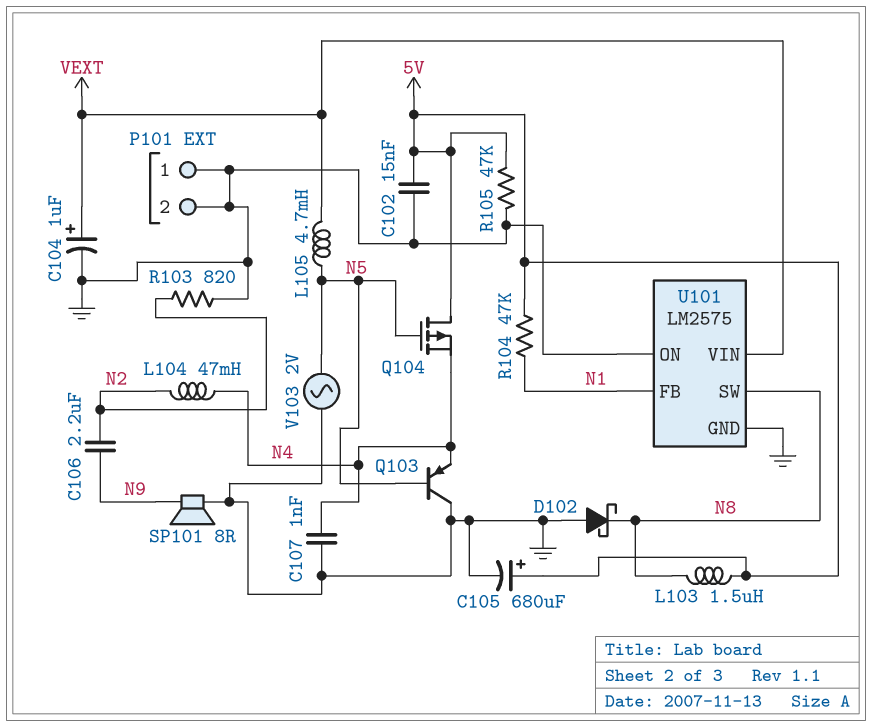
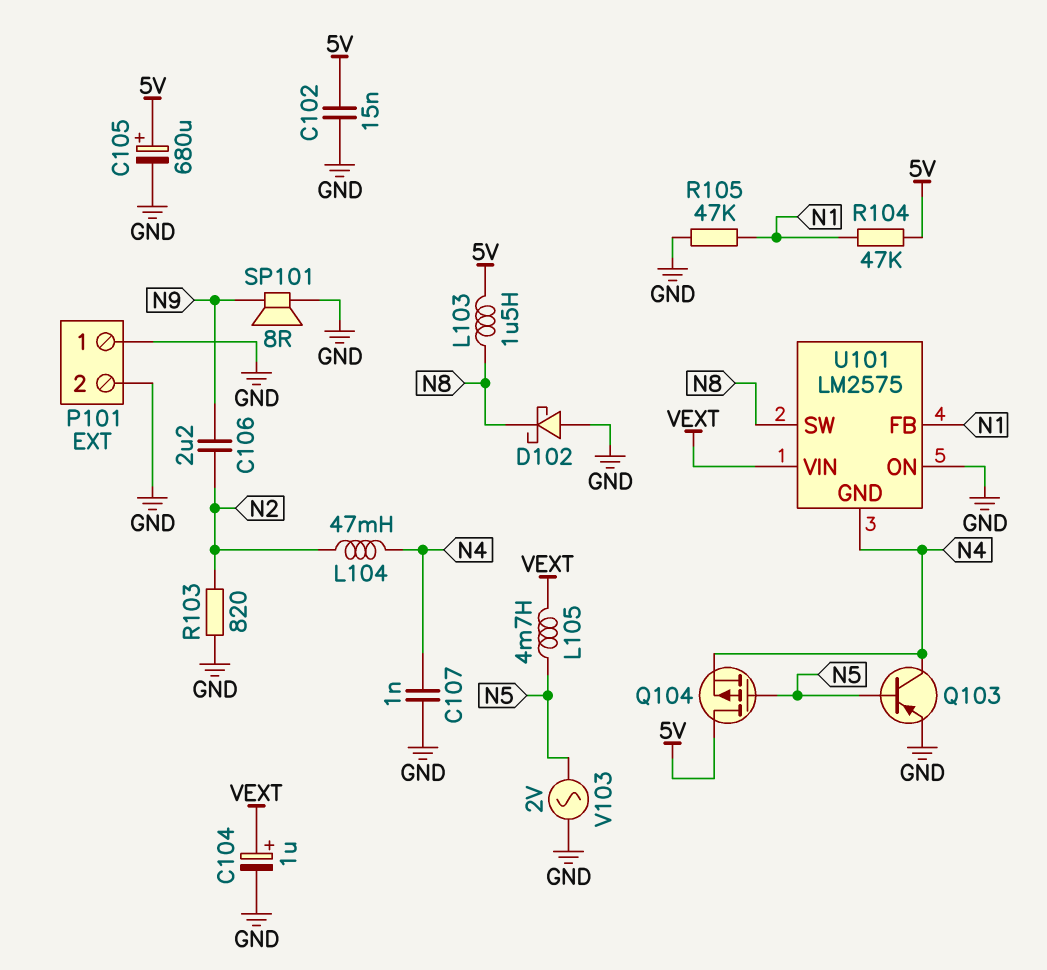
Q103: PNP (B N5, C GND, E N4) -> PNP (B N5, C N4, E GND)
R105: 47k (5V, GND) -> 47k (GND, N1)
U101 pin GND: GND -> N4

